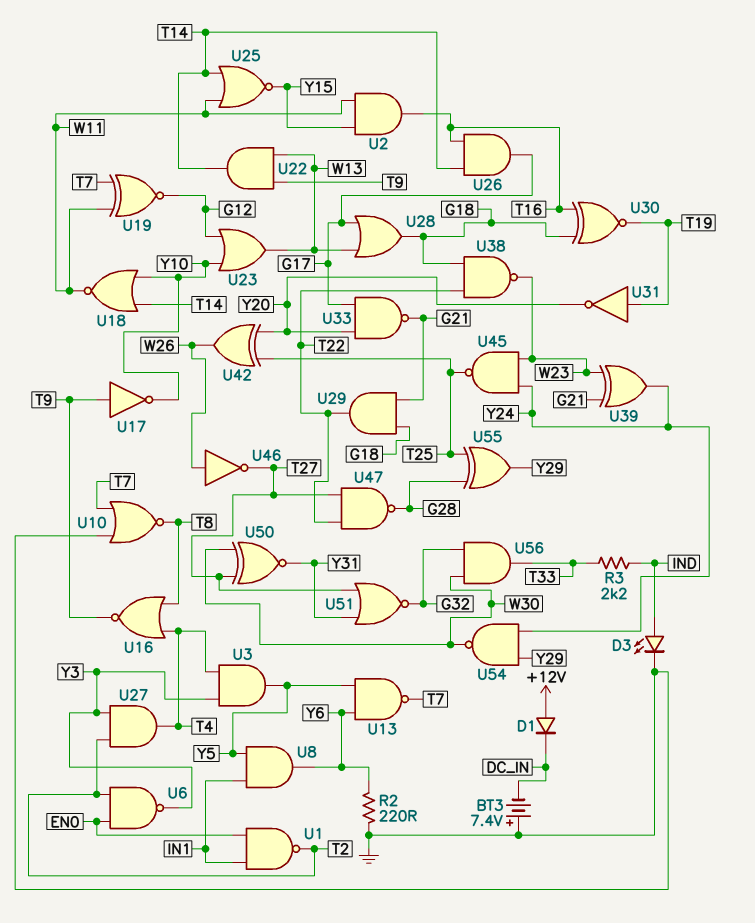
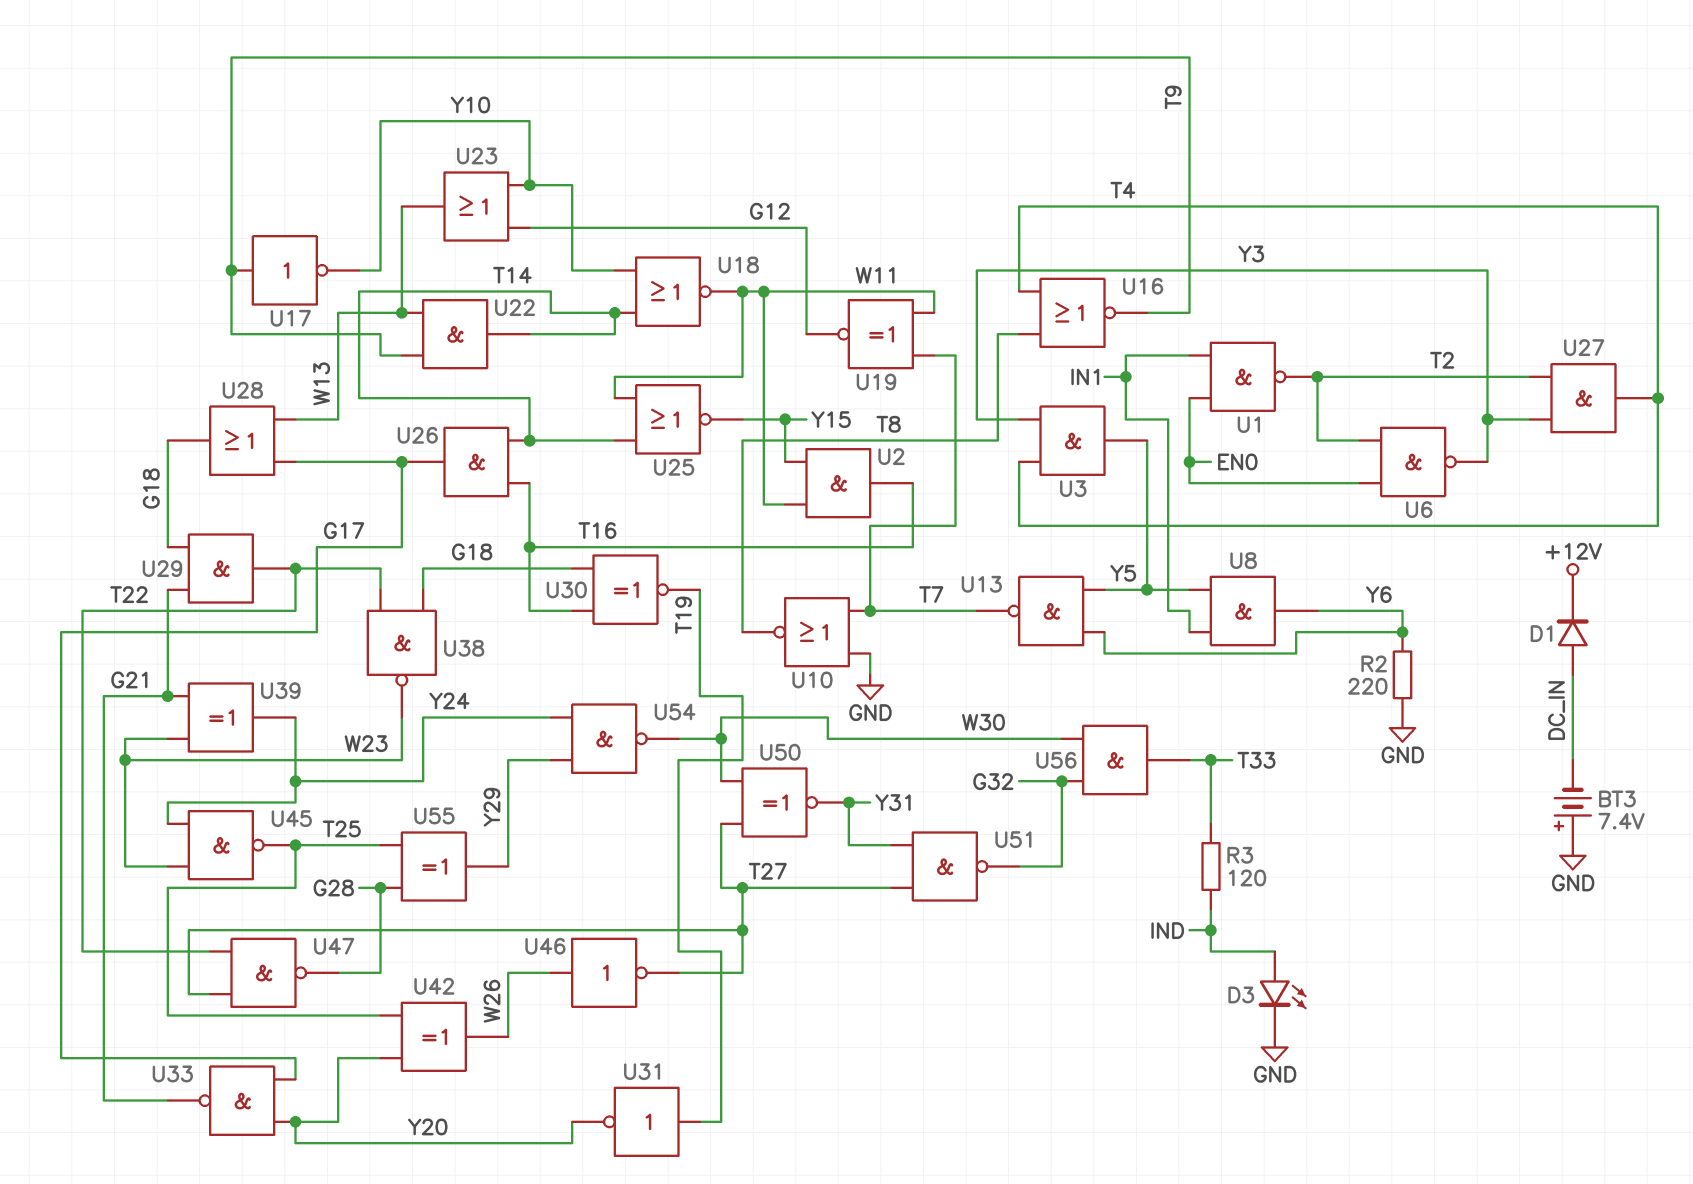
D1: diode (A +12V, K DC_IN) -> diode (A DC_IN, K +12V)
R3: 2.2k (IND, T33) -> 120 (IND, T33)
U51: NOR (in T27, in Y31, out G32) -> NAND (in T27, in Y31, out G32)

